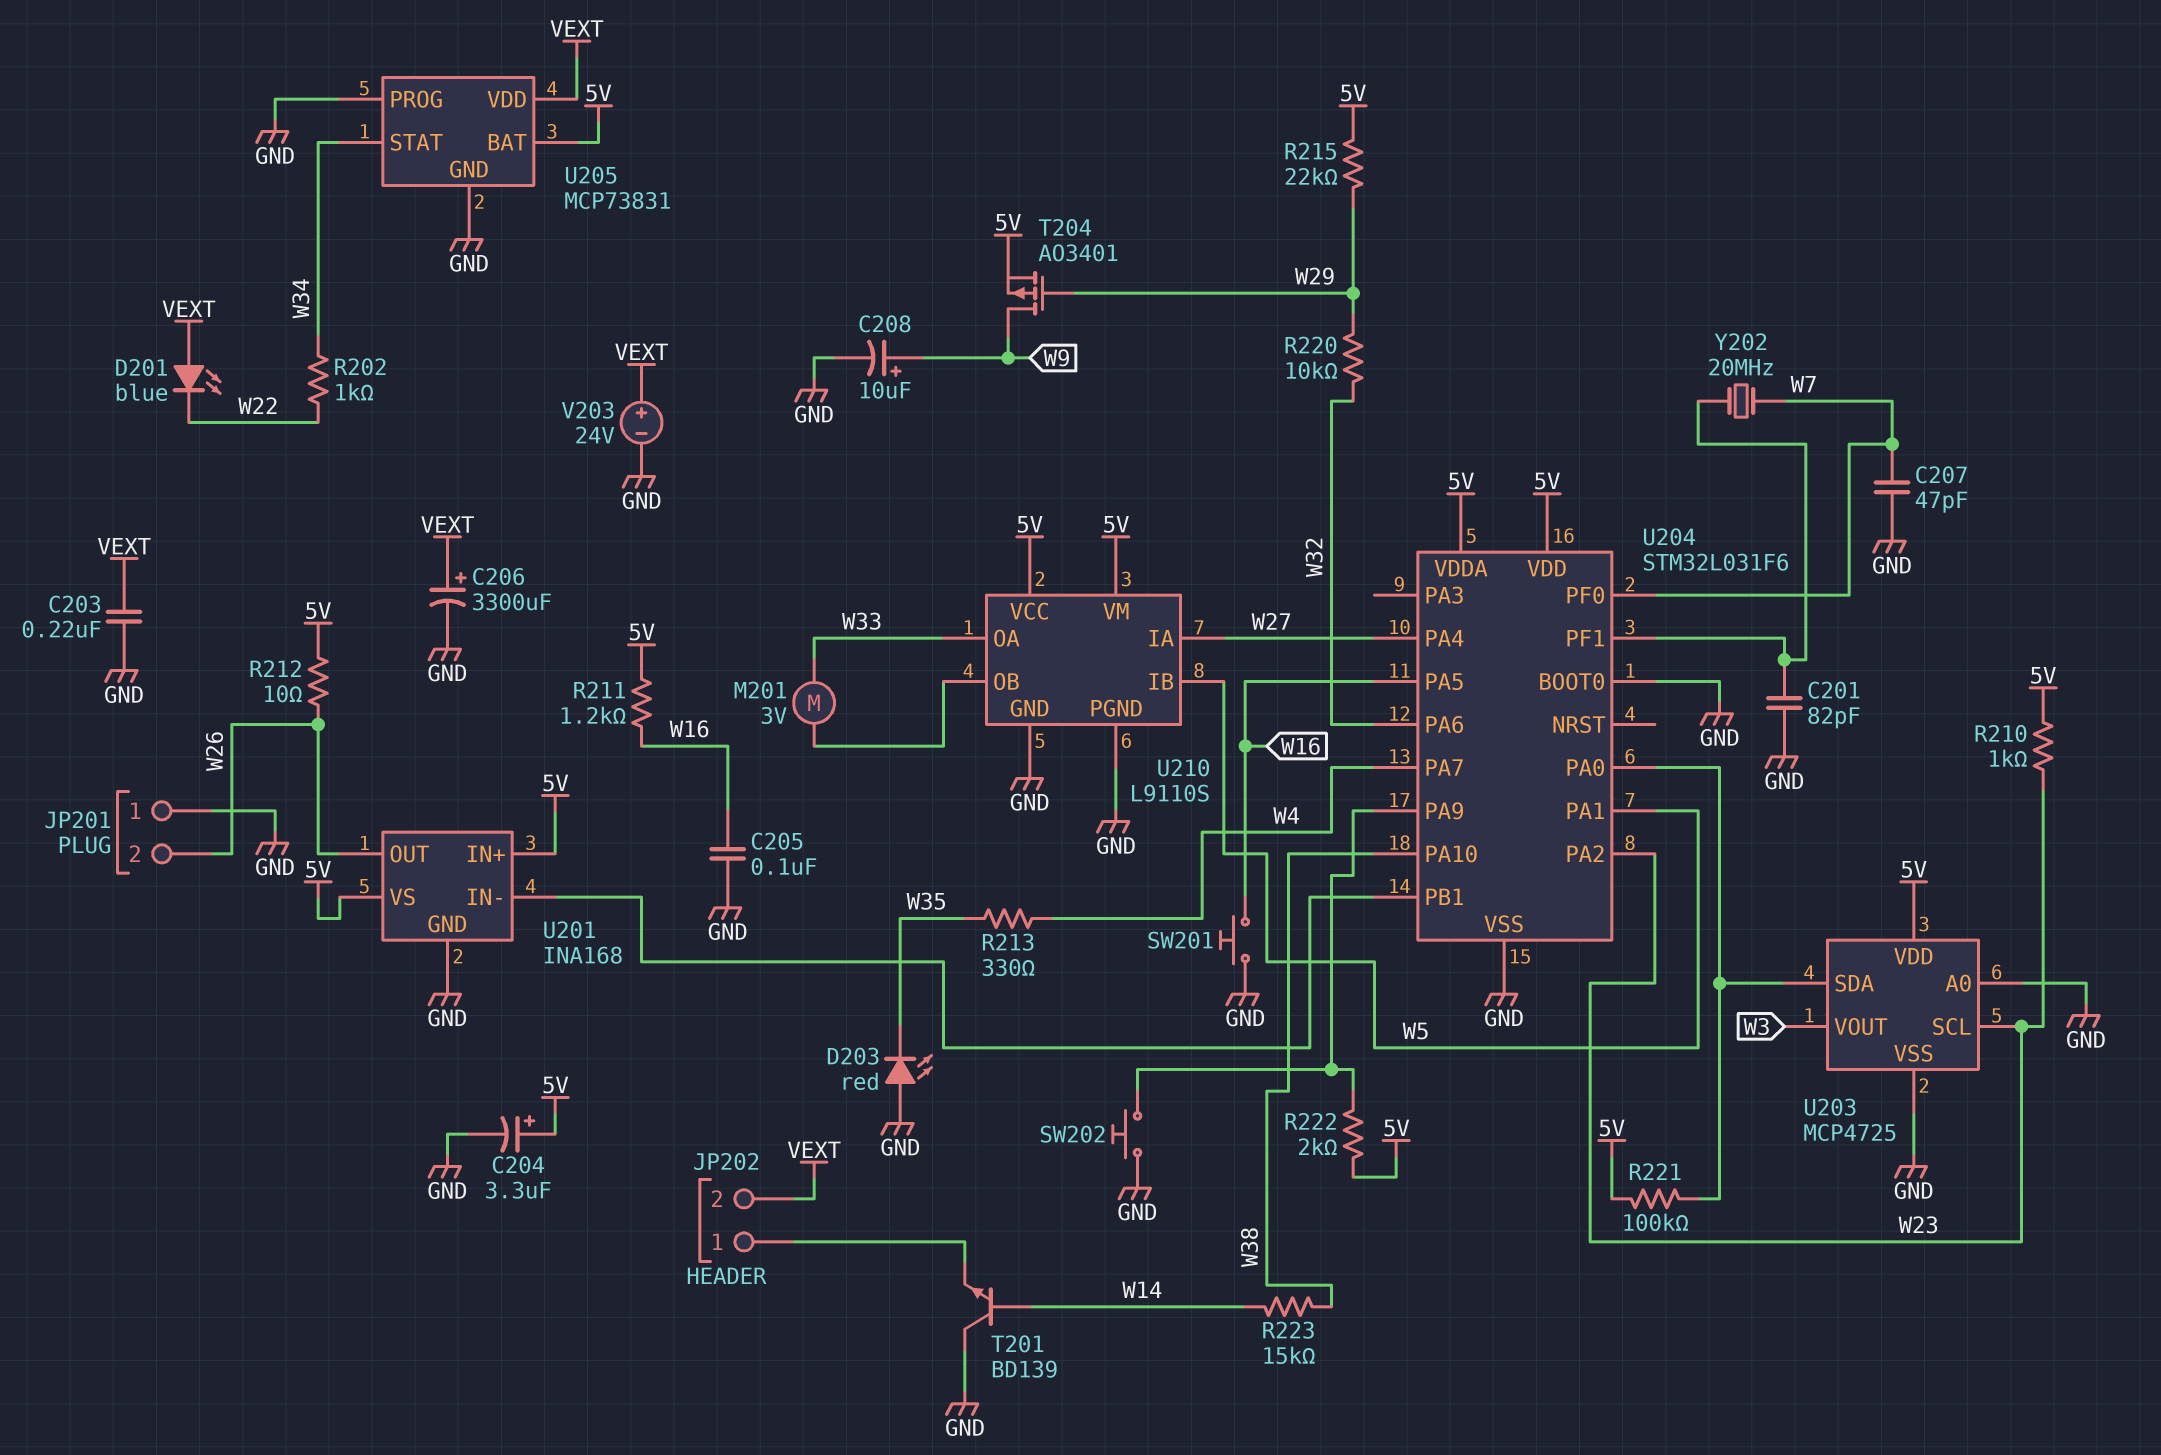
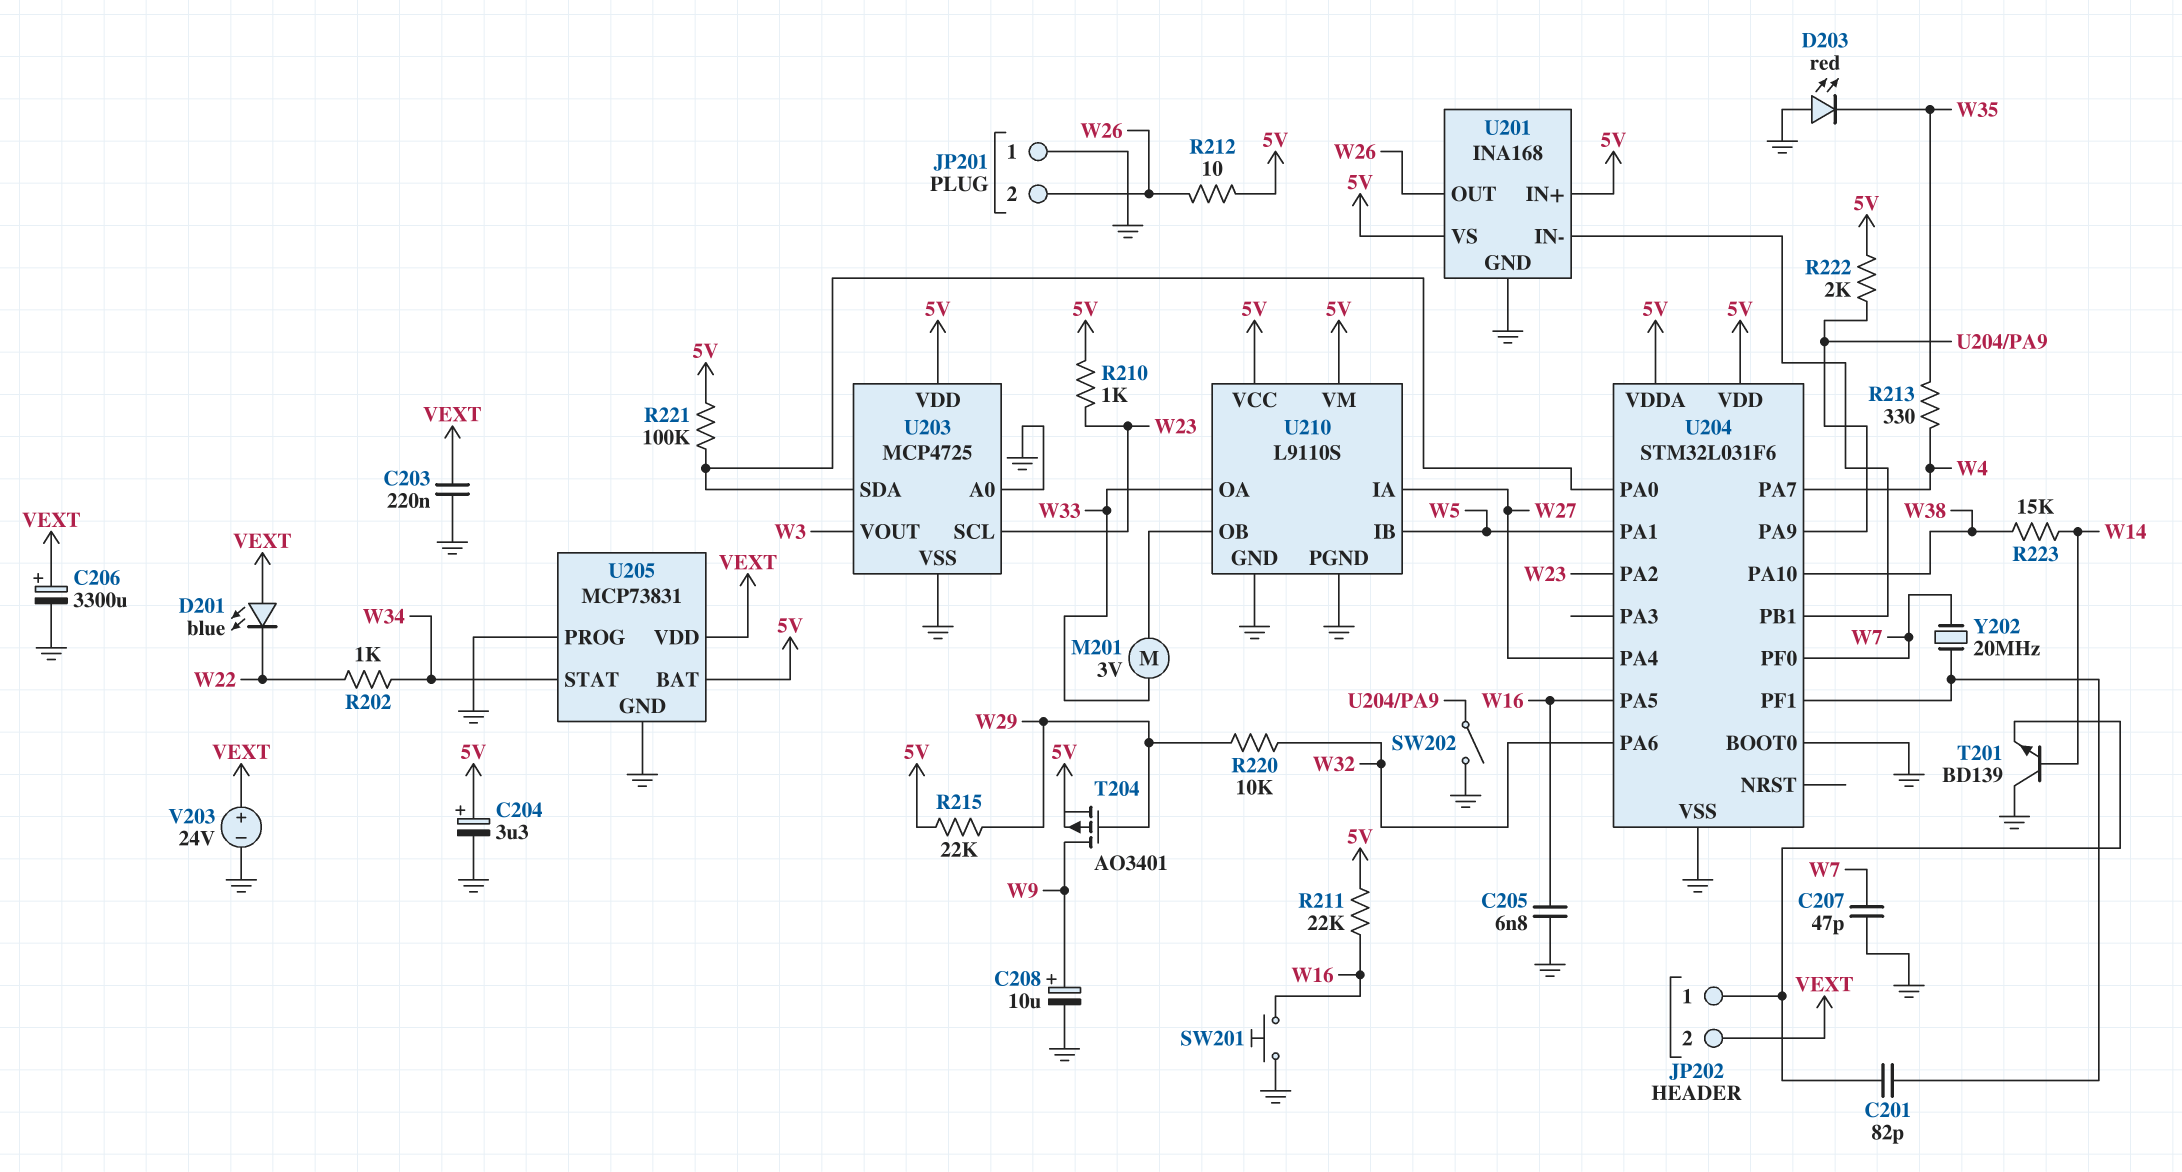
C201: 82pF (GND, U204/PF1) -> 82pF (JP202/1, U204/PF1)
C205: 100nF (GND, W16) -> 6.8nF (GND, W16)
R211: 1.2k (5V, W16) -> 22k (5V, W16)
SW202: button (GND, U204/PA9) -> switch (GND, U204/PA9)

